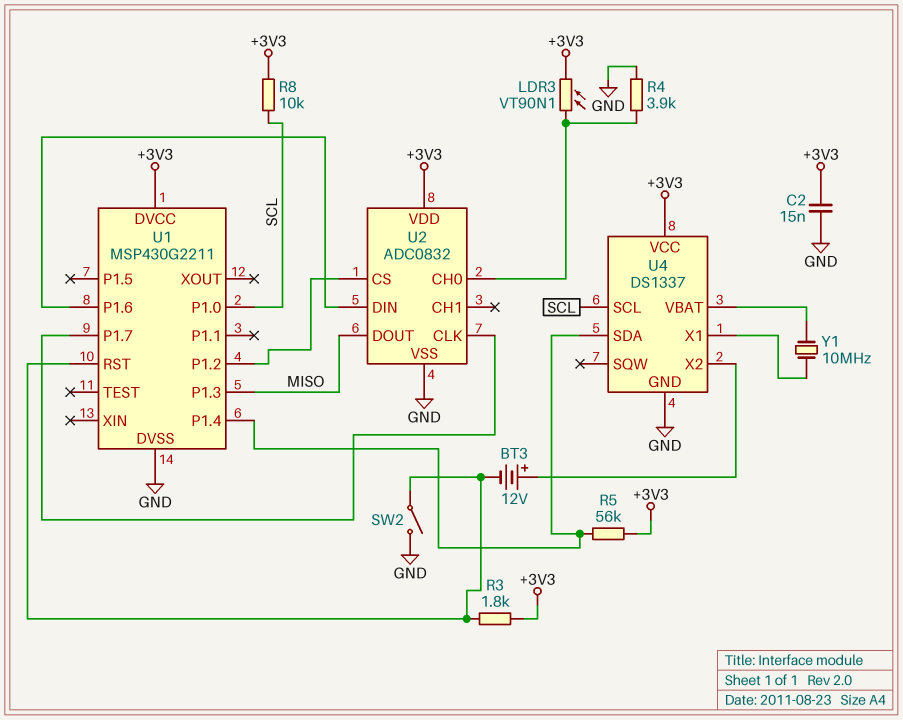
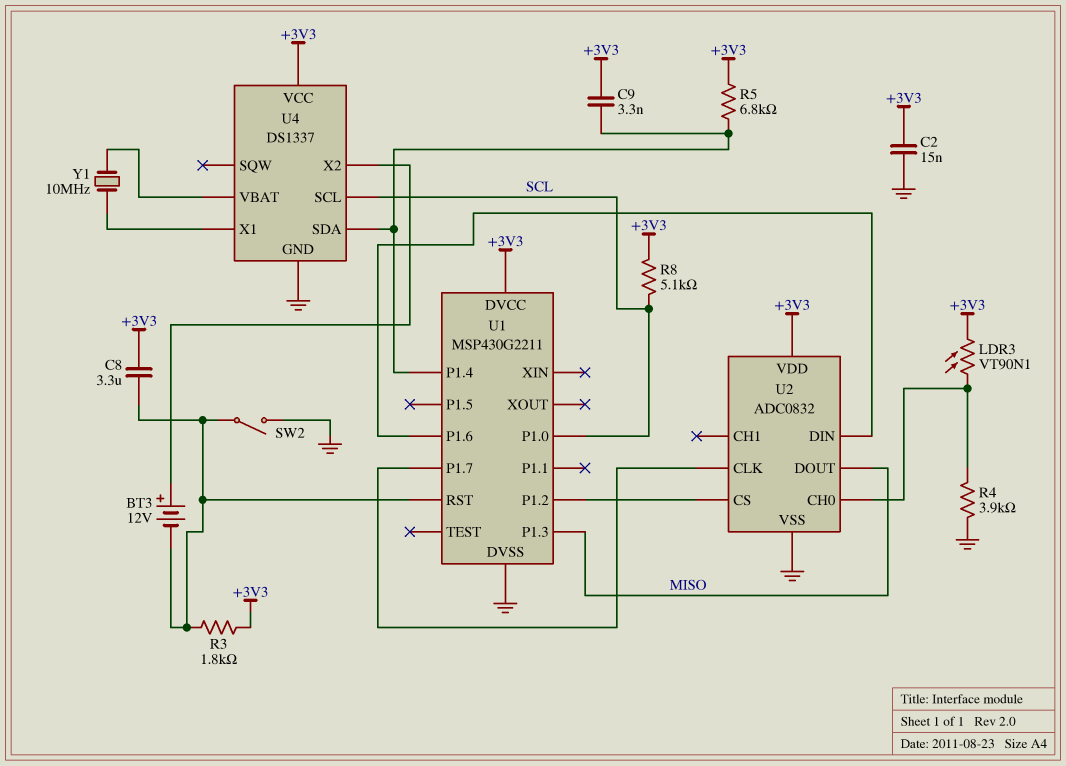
C8: none -> 3.3uF (+3V3, U1/RST)
C9: none -> 3.3nF (+3V3, U1/P1.4)
R5: 56k (+3V3, U1/P1.4) -> 6.8k (+3V3, U1/P1.4)
R8: 10k (+3V3, SCL) -> 5.1k (+3V3, SCL)

